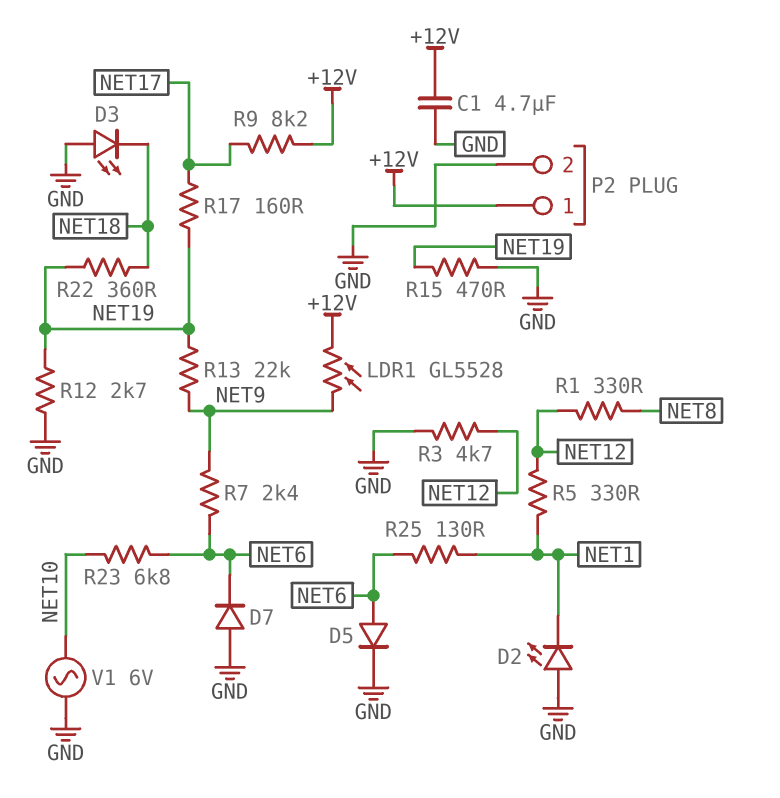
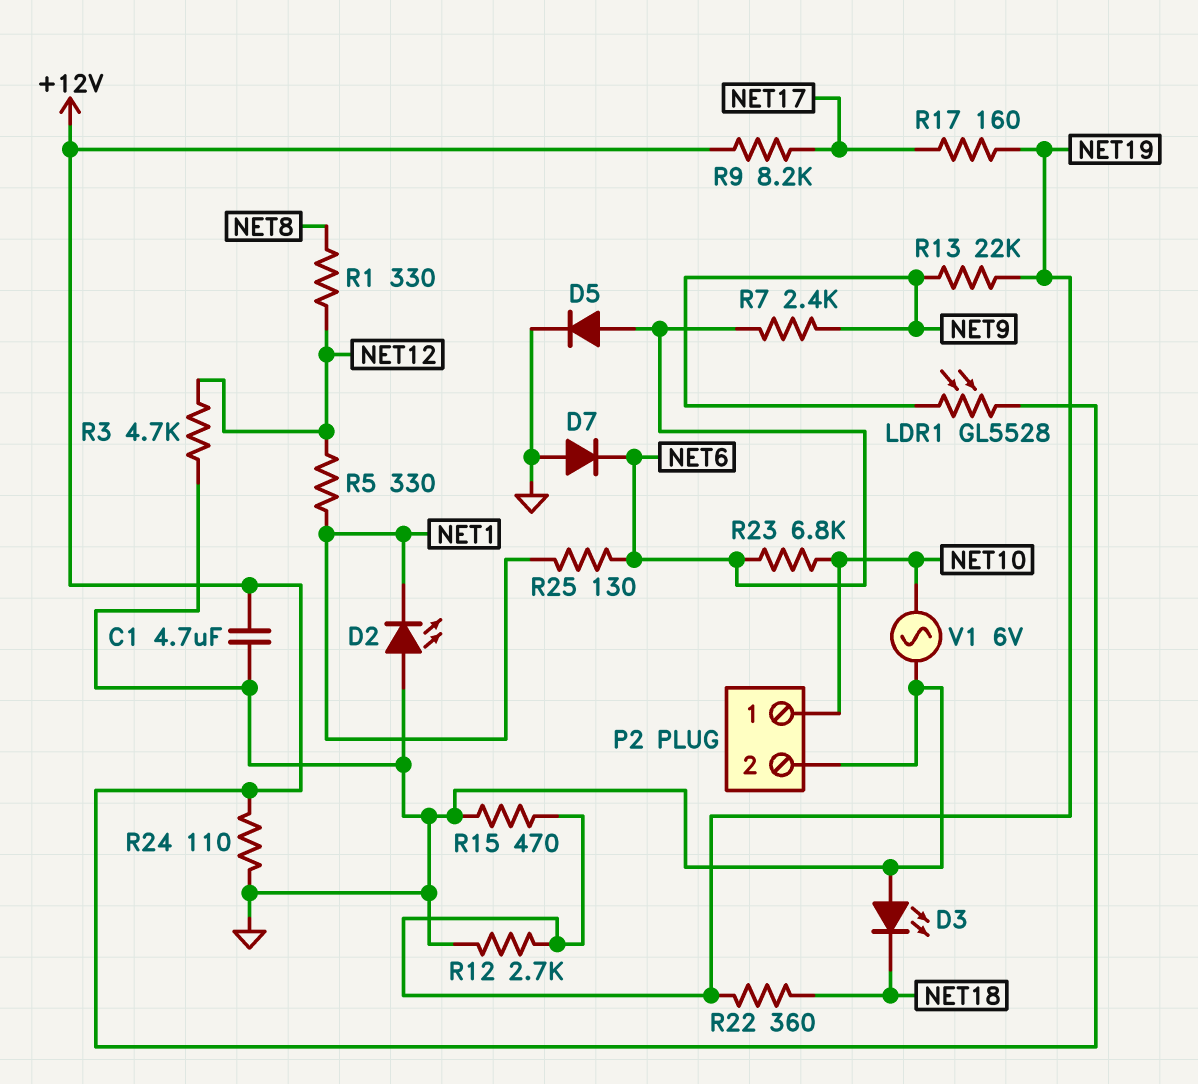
P2 pin 1: +12V -> NET10
R24: none -> 110 (+12V, GND)

